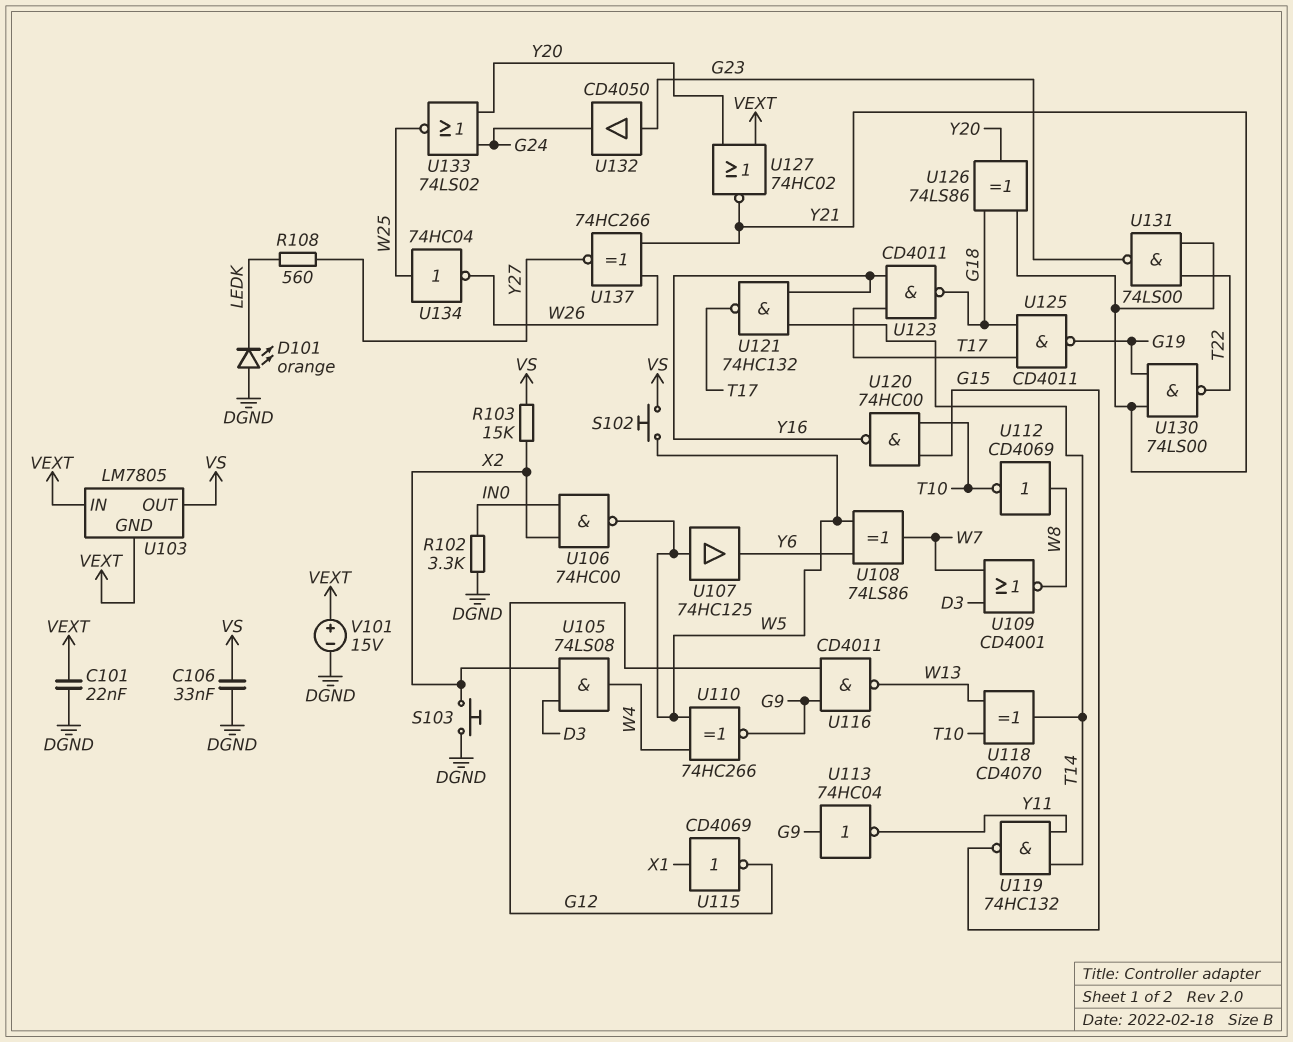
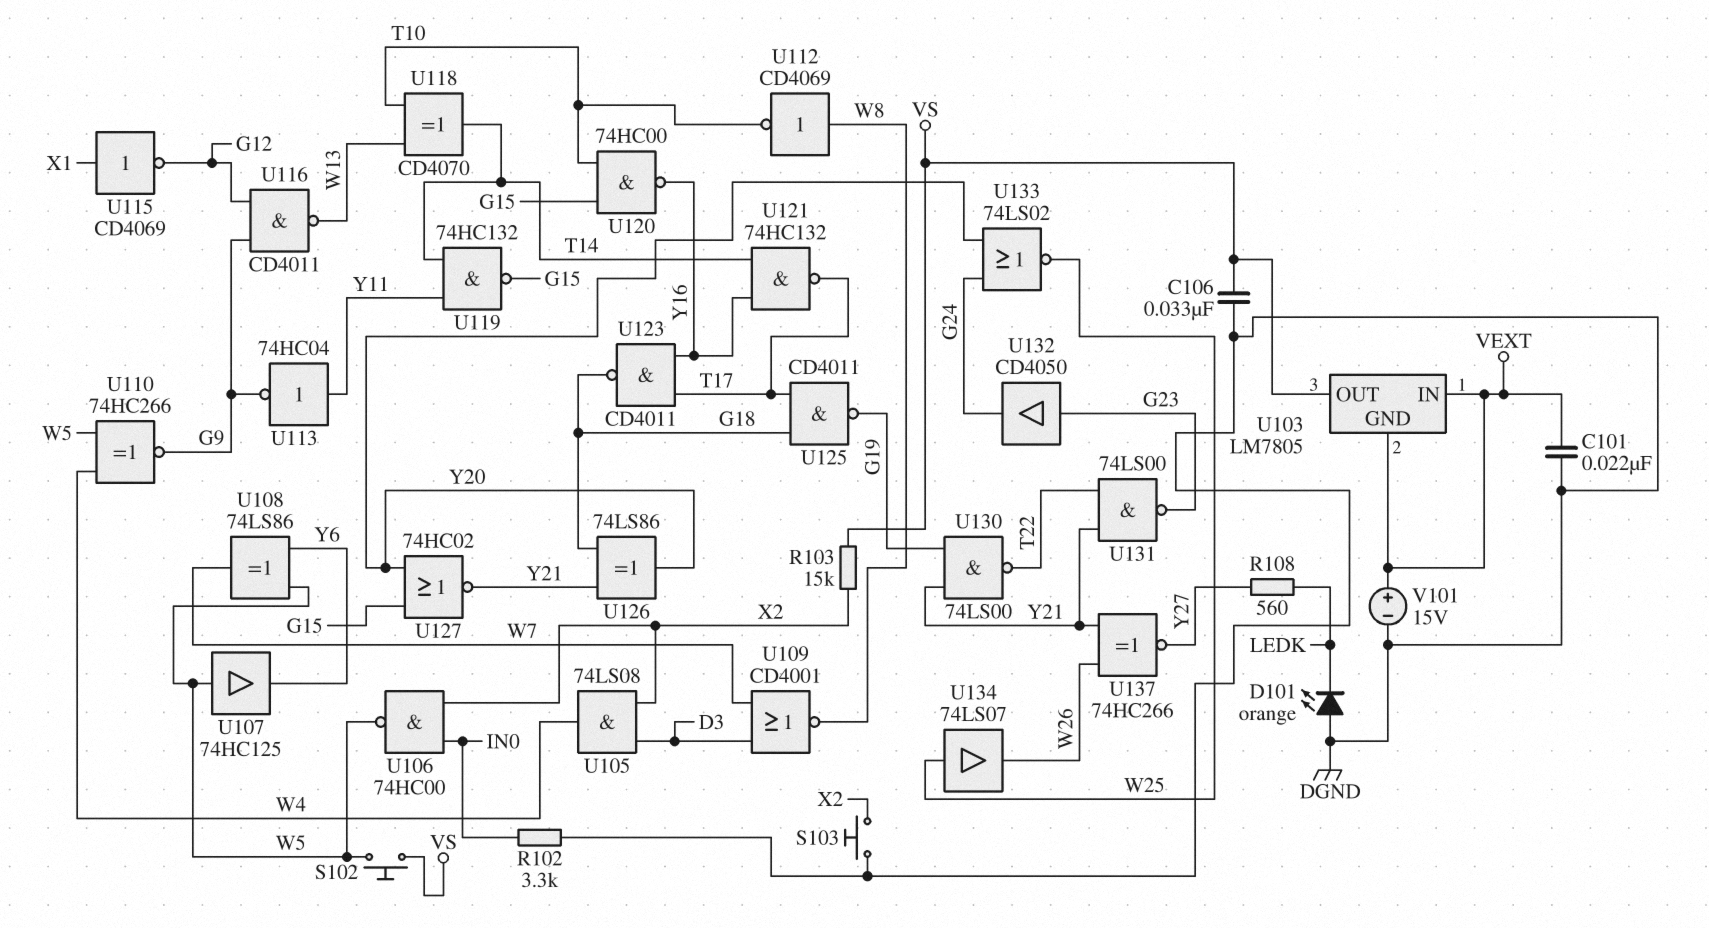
U113: NOT 74HC04 (in G9, out Y11) -> NOT 74HC04 (in Y11, out G9)
U127: NOR 74HC02 (in VEXT, in Y20, out Y21) -> NOR 74HC02 (in G15, in Y20, out Y21)
U134: NOT 74HC04 (in W25, out W26) -> buffer 74LS07 (in W25, out W26)

